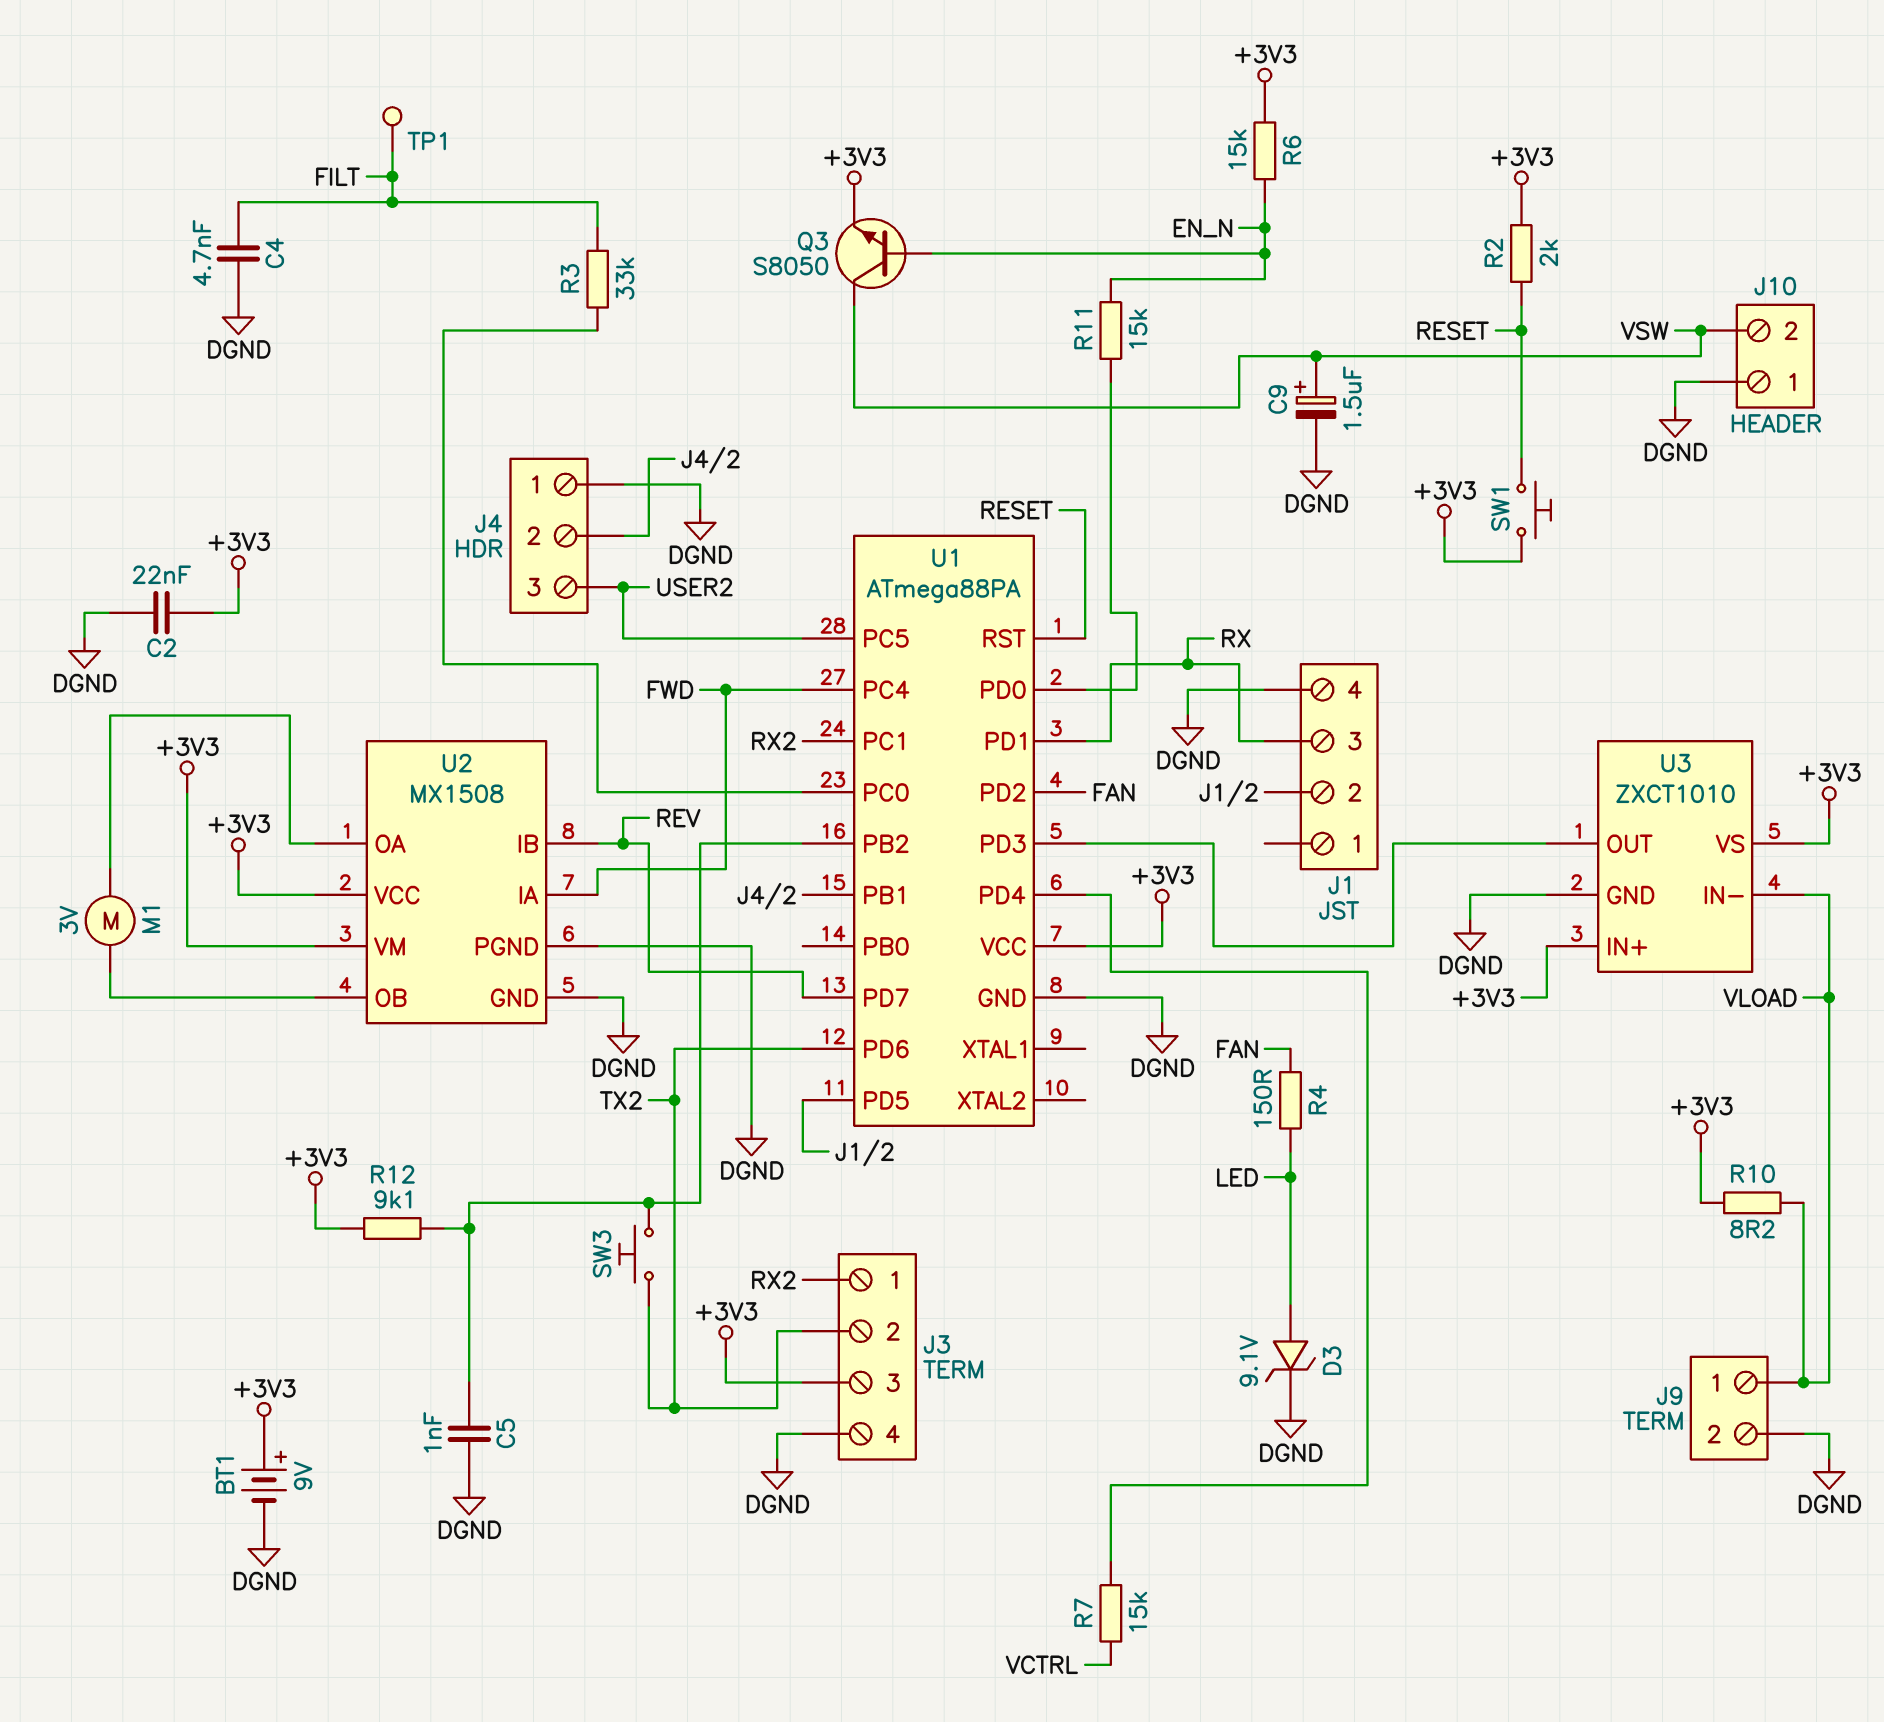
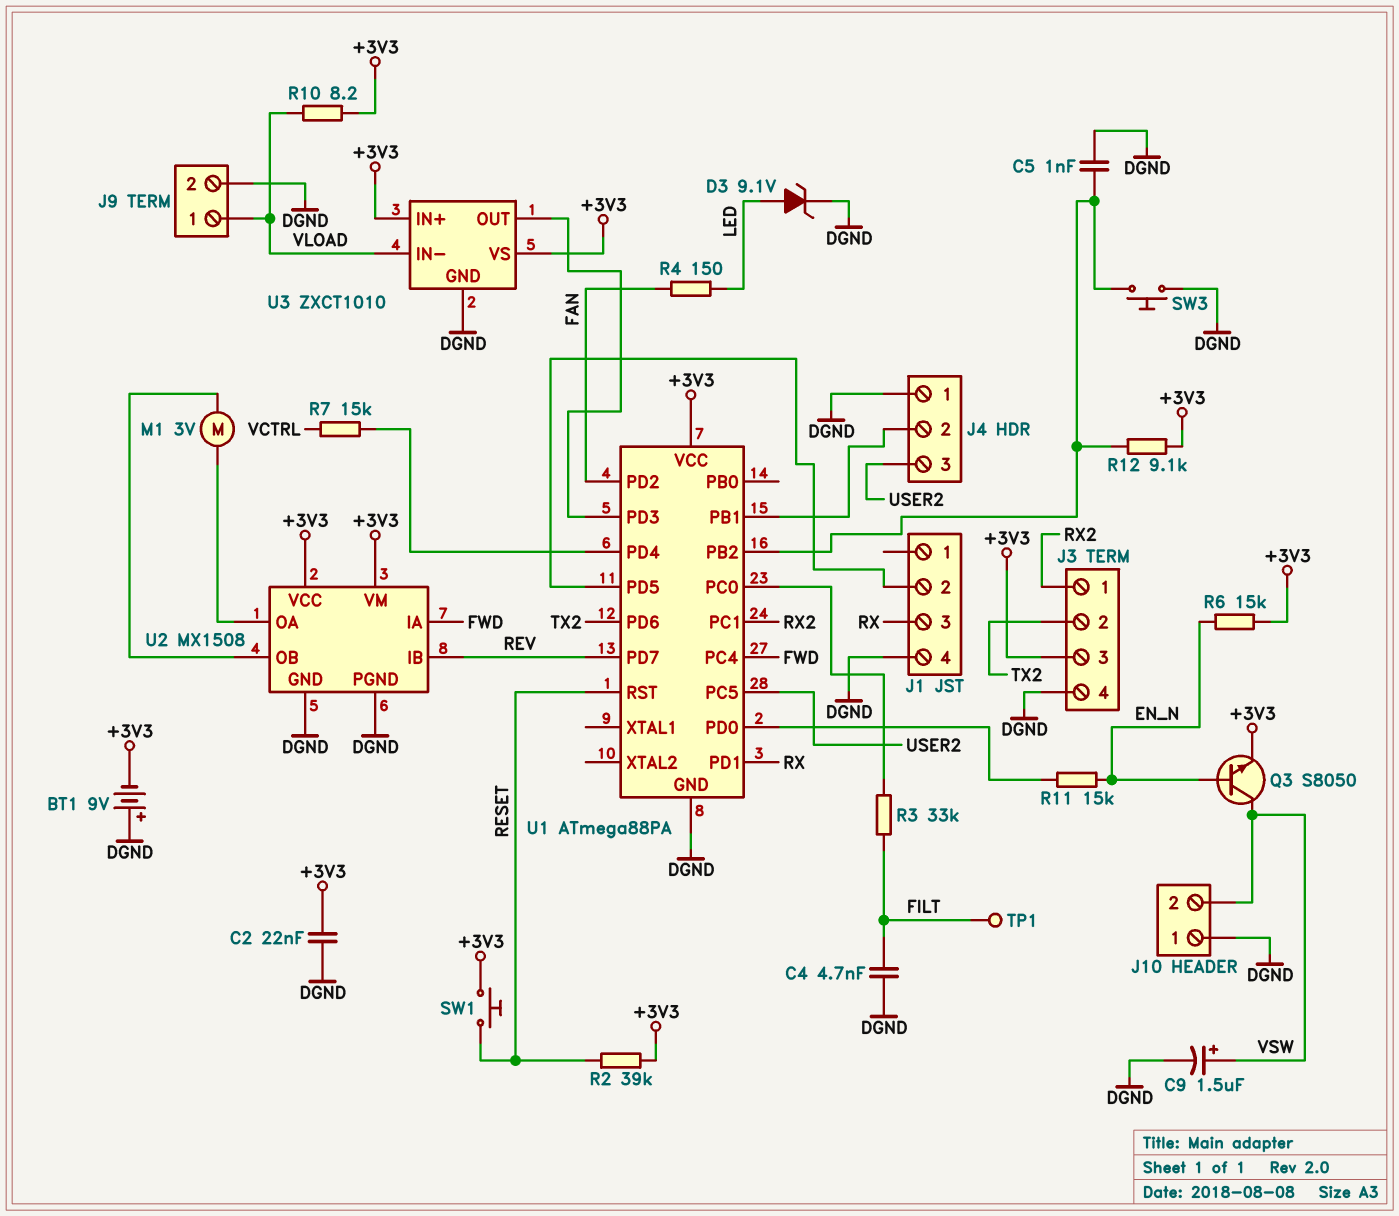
BT1: 9V (plus +3V3, minus DGND) -> 9V (plus DGND, minus +3V3)
R2: 2k (+3V3, RESET) -> 39k (+3V3, RESET)
SW3: button (TX2, U1/PB2) -> button (DGND, U1/PB2)

